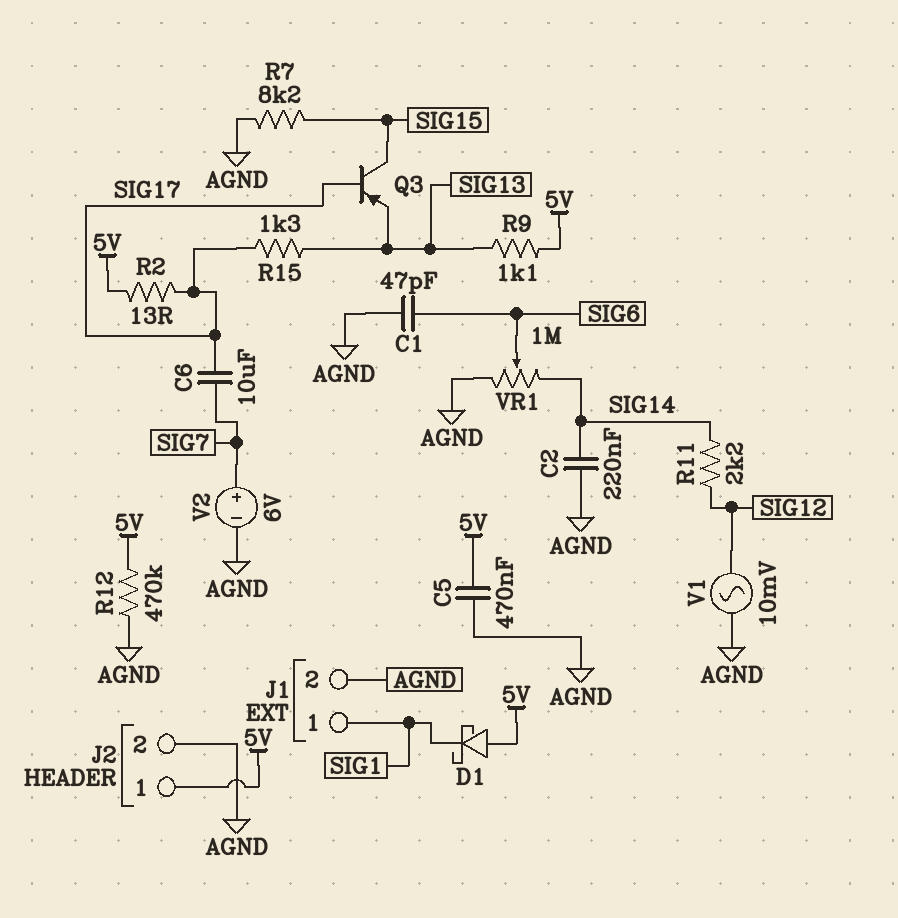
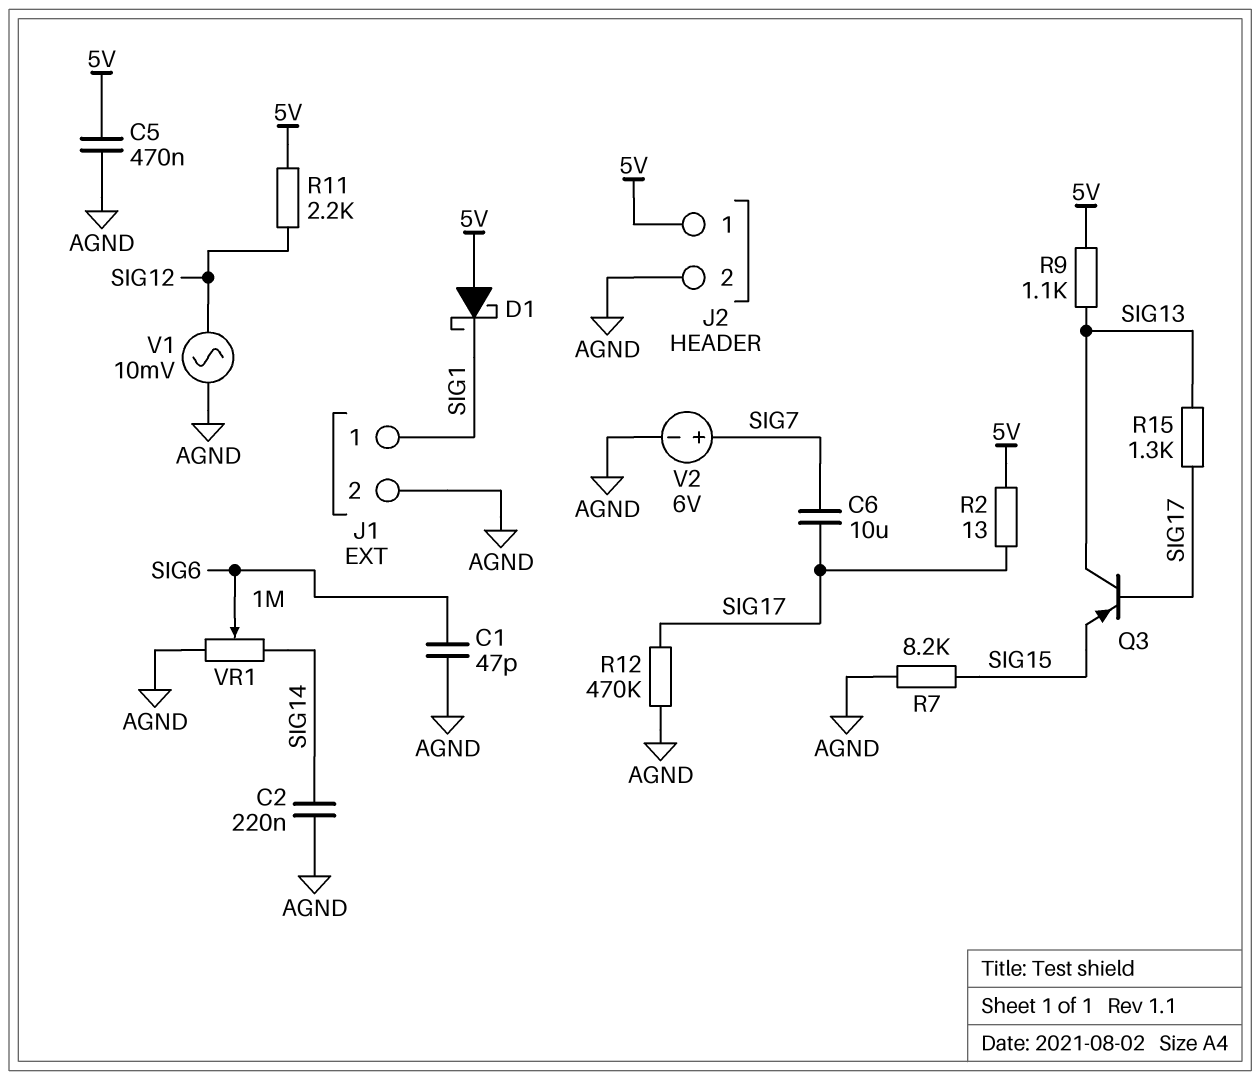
Q3: PNP (B SIG17, C SIG15, E SIG13) -> PNP (B SIG17, C SIG13, E SIG15)
R11: 2.2k (SIG12, SIG14) -> 2.2k (5V, SIG12)
R12: 470k (5V, AGND) -> 470k (AGND, SIG17)

